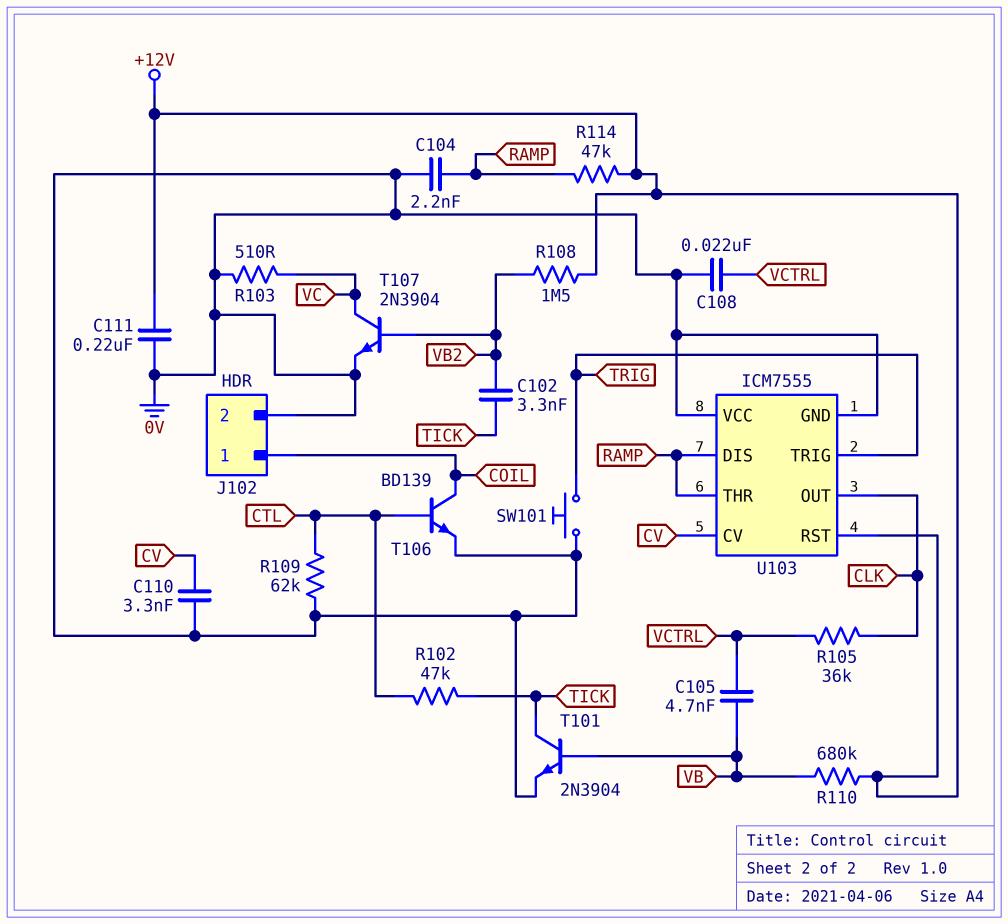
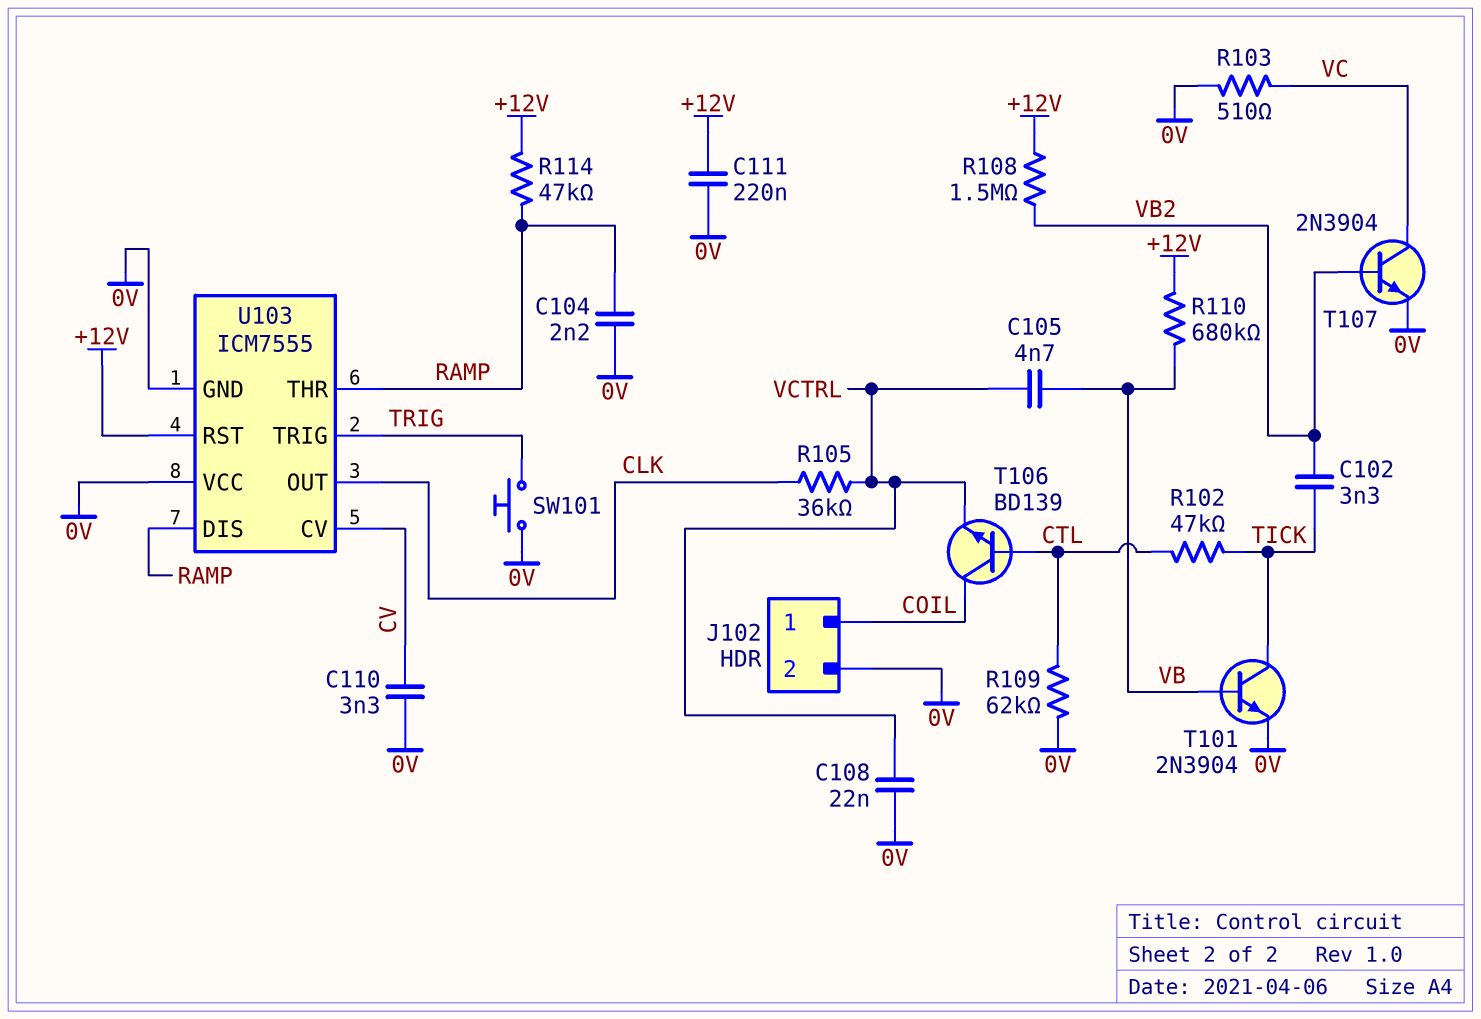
T106: NPN BD139 (B CTL, C COIL, E 0V) -> NPN BD139 (B CTL, C COIL, E VCTRL)

